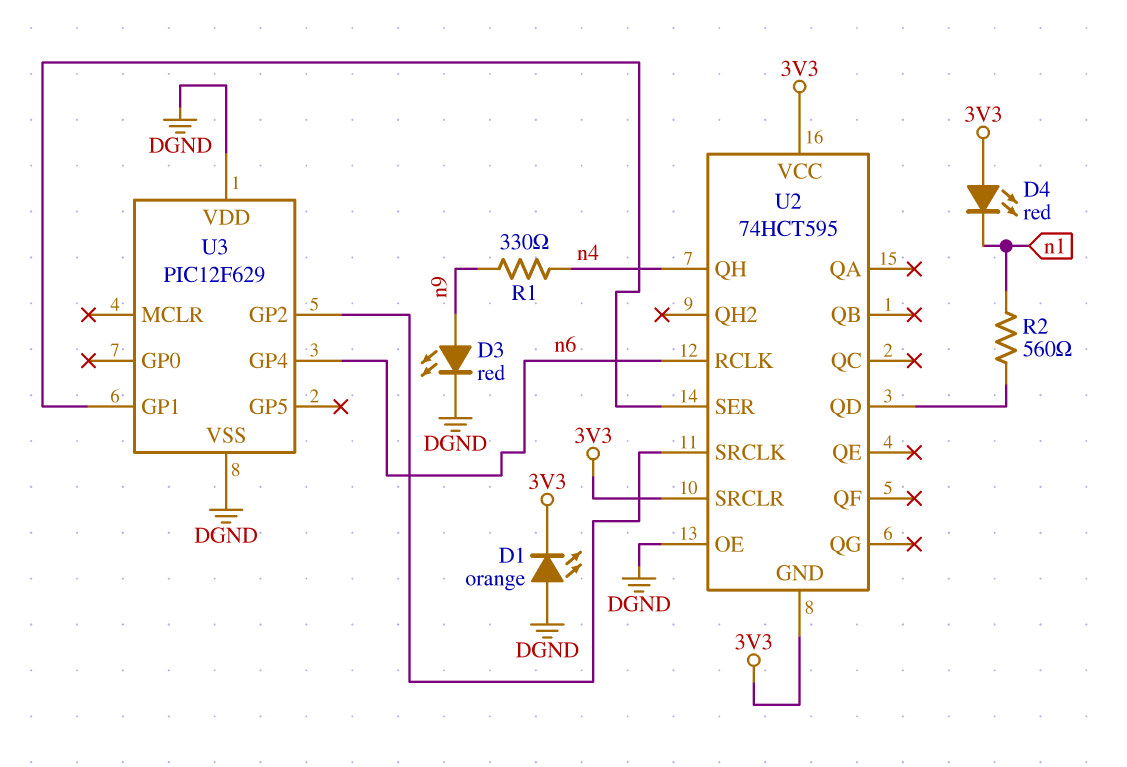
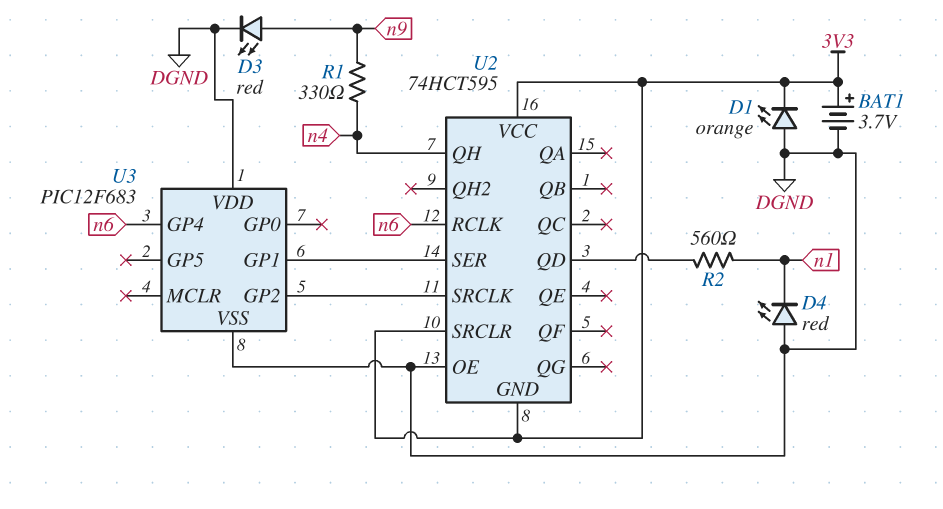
BAT1: none -> 3.7V (plus 3V3, minus DGND)
D4: LED red (A 3V3, K n1) -> LED red (A DGND, K n1)
U3: PIC12F629 -> PIC12F683

